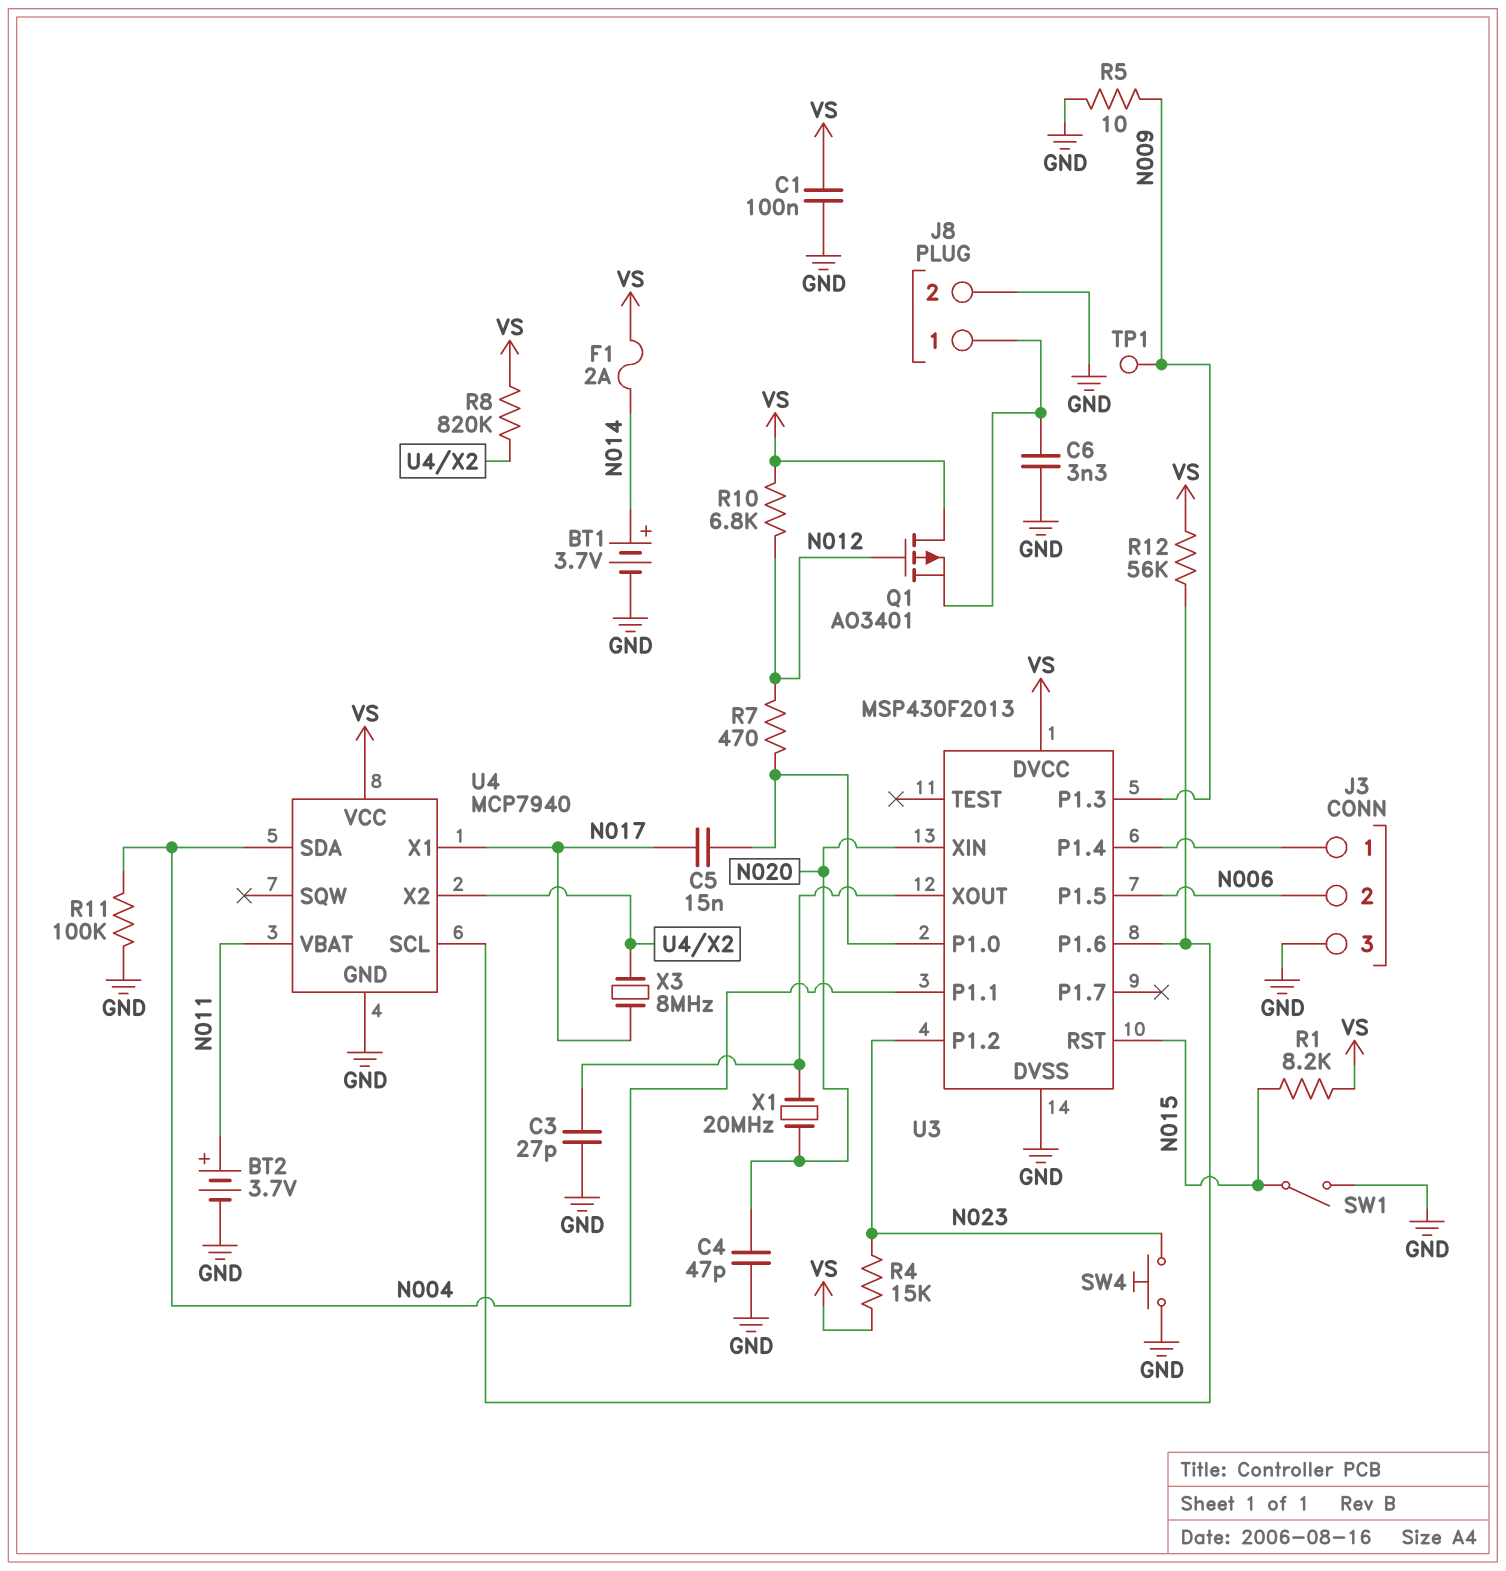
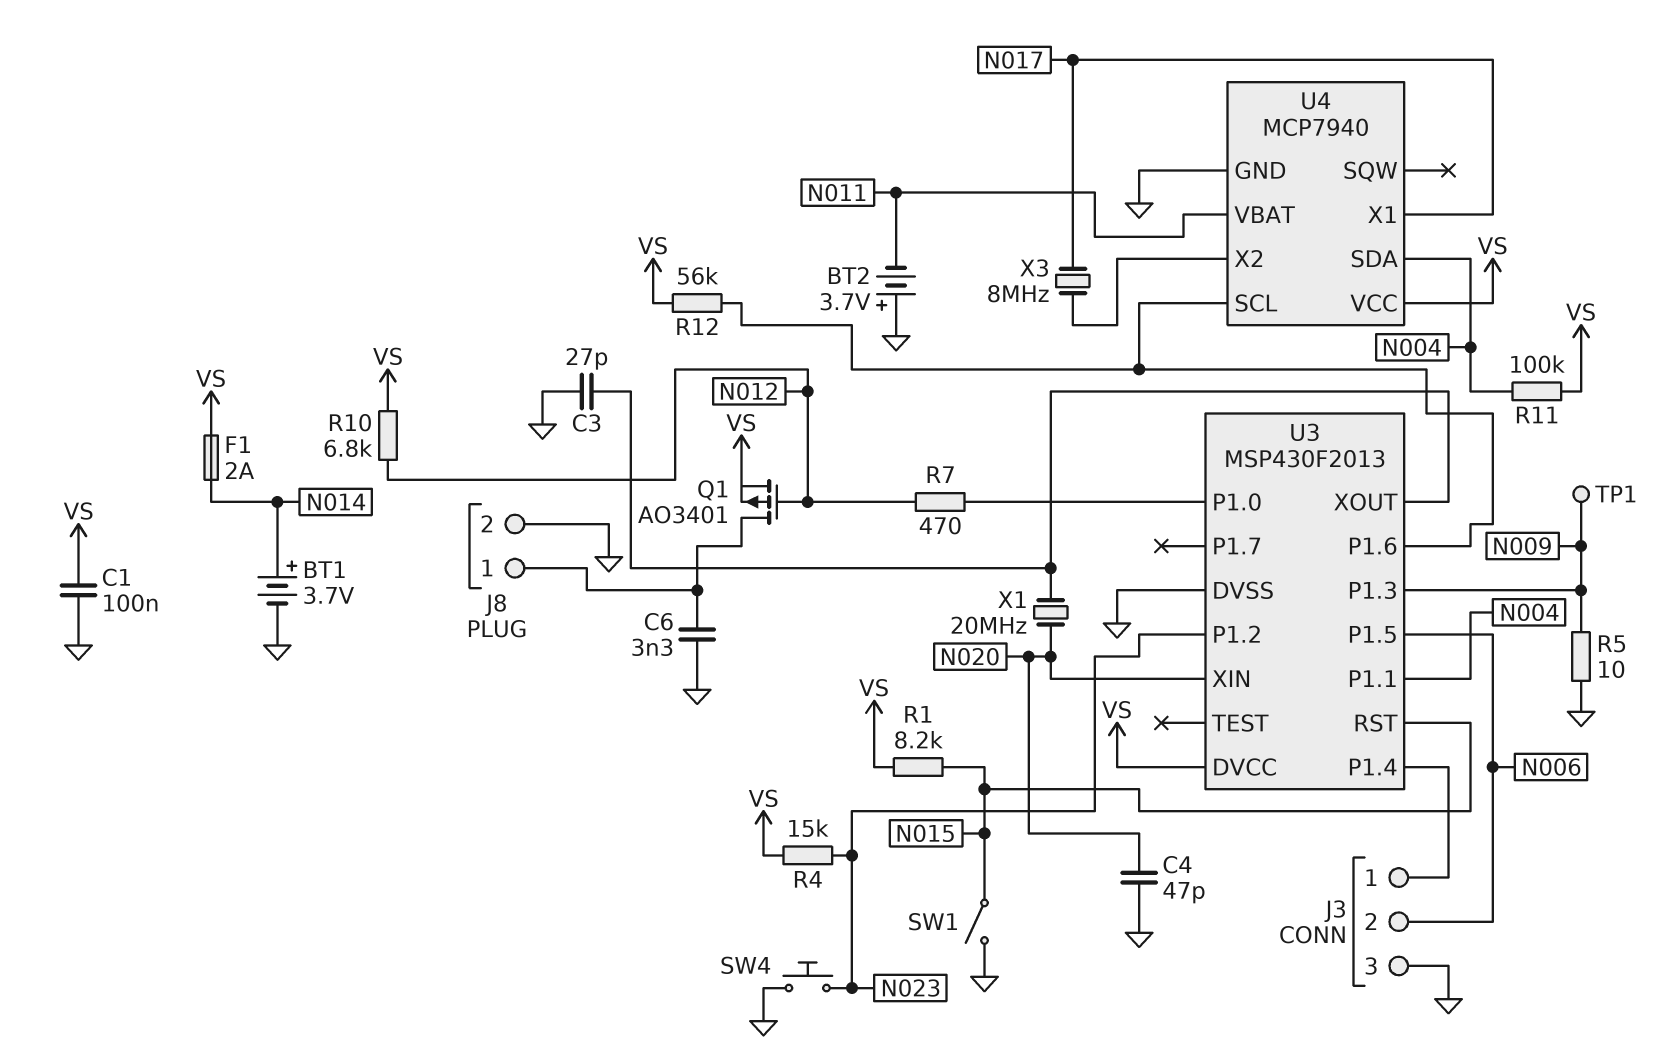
BT2: 3.7V (plus N011, minus GND) -> 3.7V (plus GND, minus N011)
C5: 15nF (N017, U3/P1.0) -> none
Q1: PMOS AO3401 (G N012, D VS, S J8/1) -> PMOS AO3401 (G N012, D J8/1, S VS)
R8: 820k (U4/X2, VS) -> none
R11: 100k (GND, N004) -> 100k (N004, VS)

